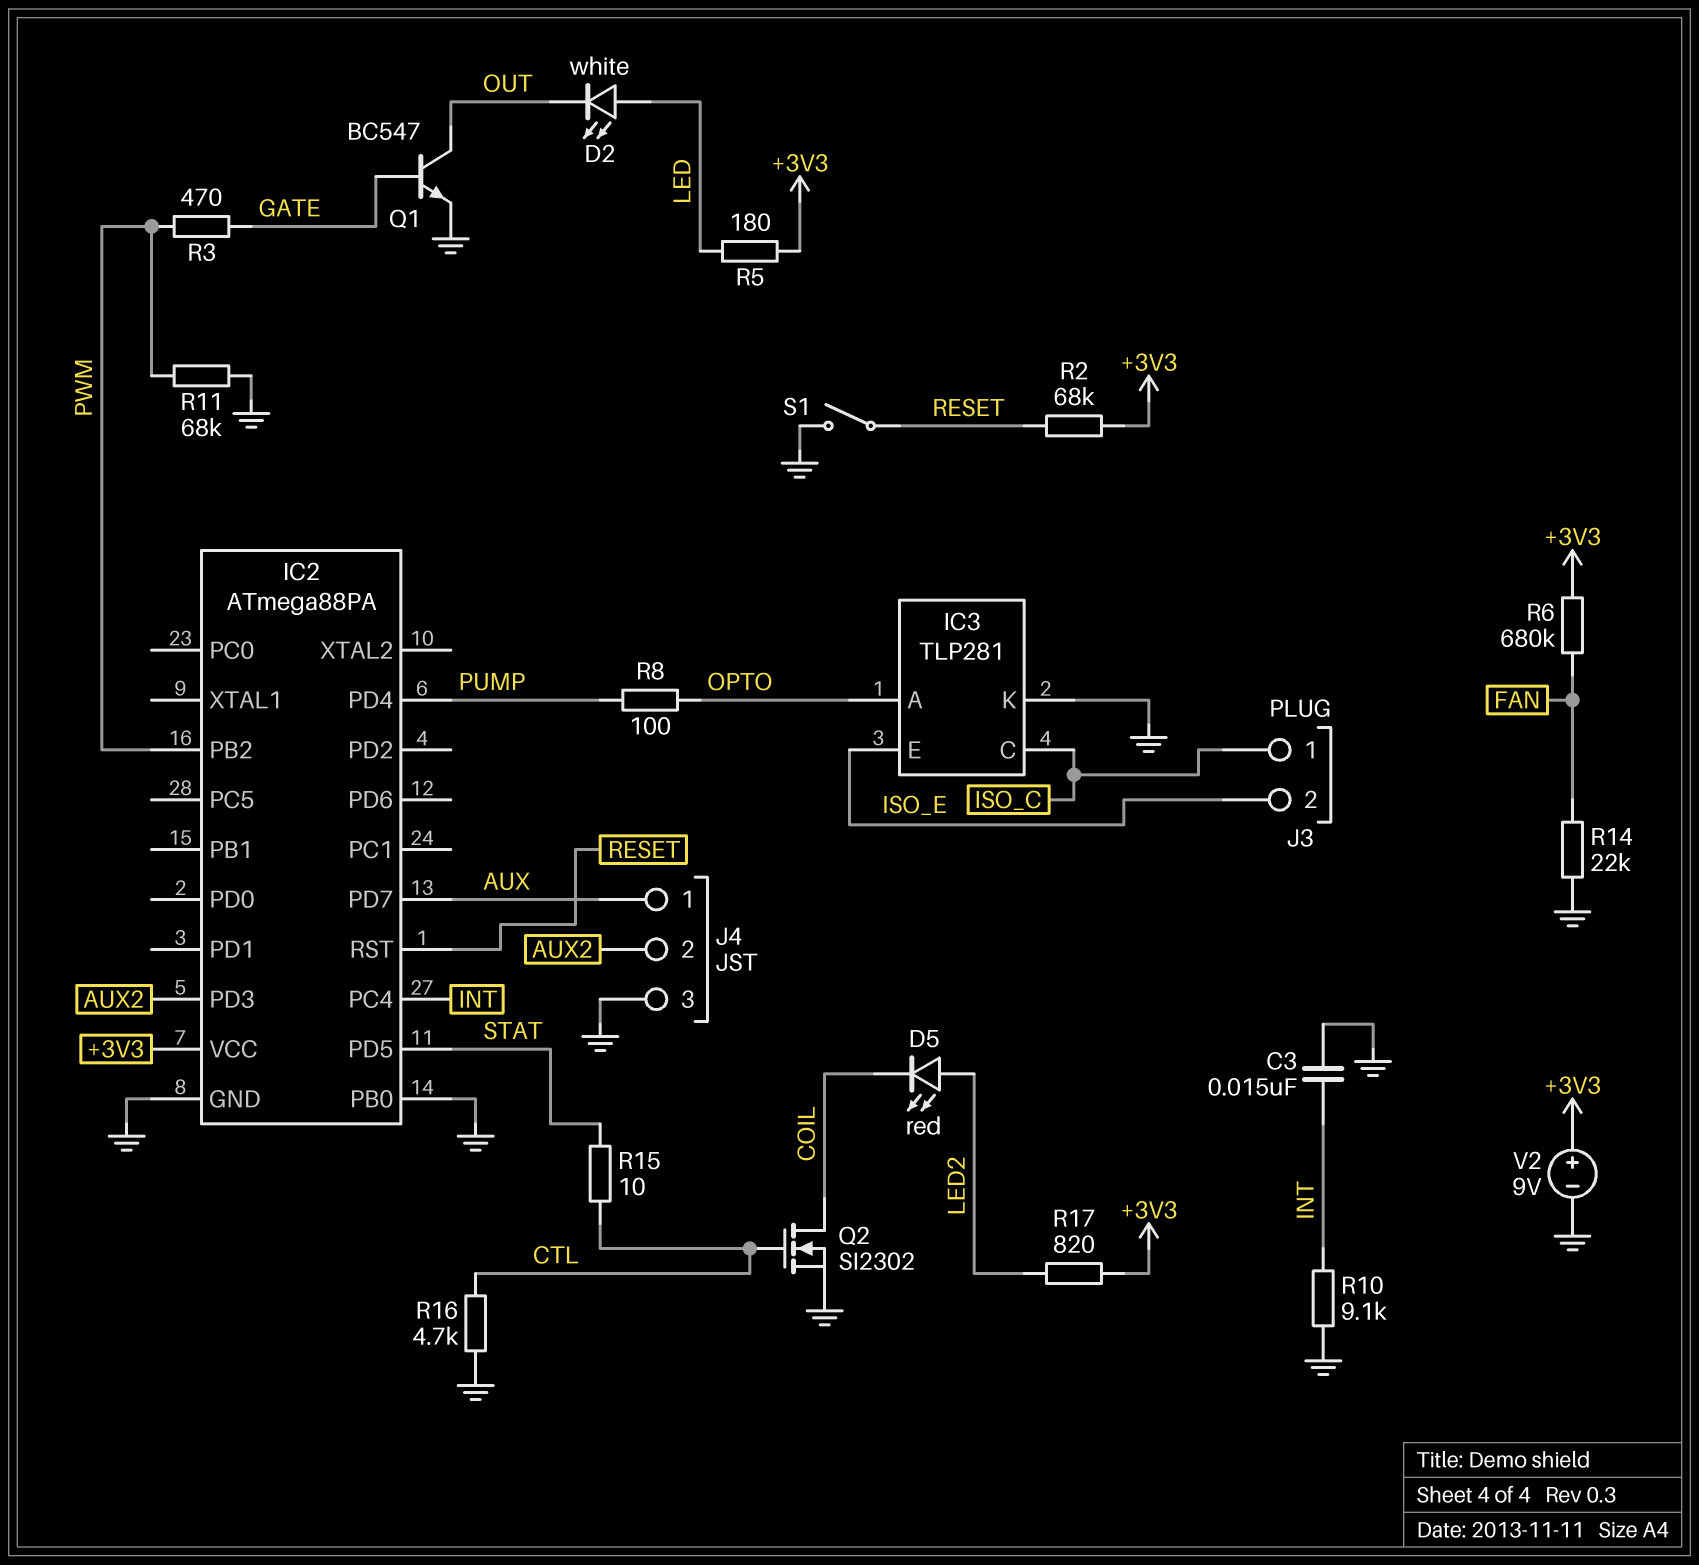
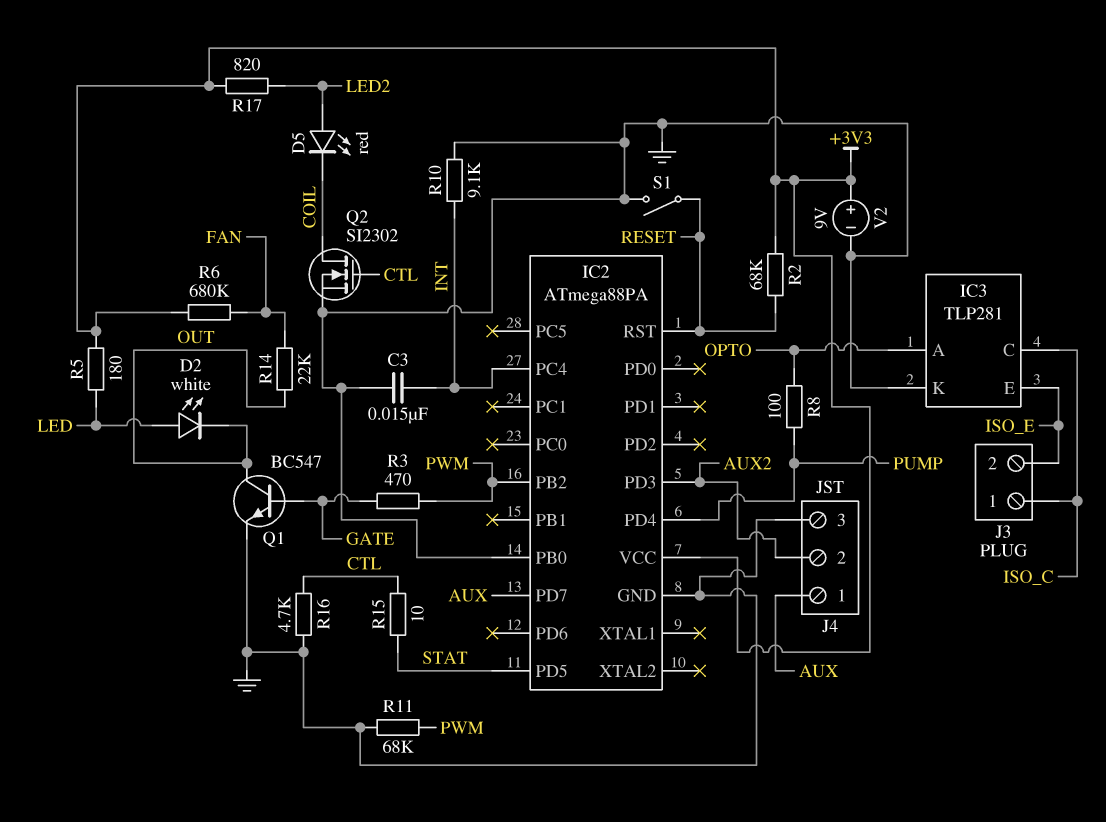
R14: 22k (FAN, GND) -> 22k (FAN, OUT)

